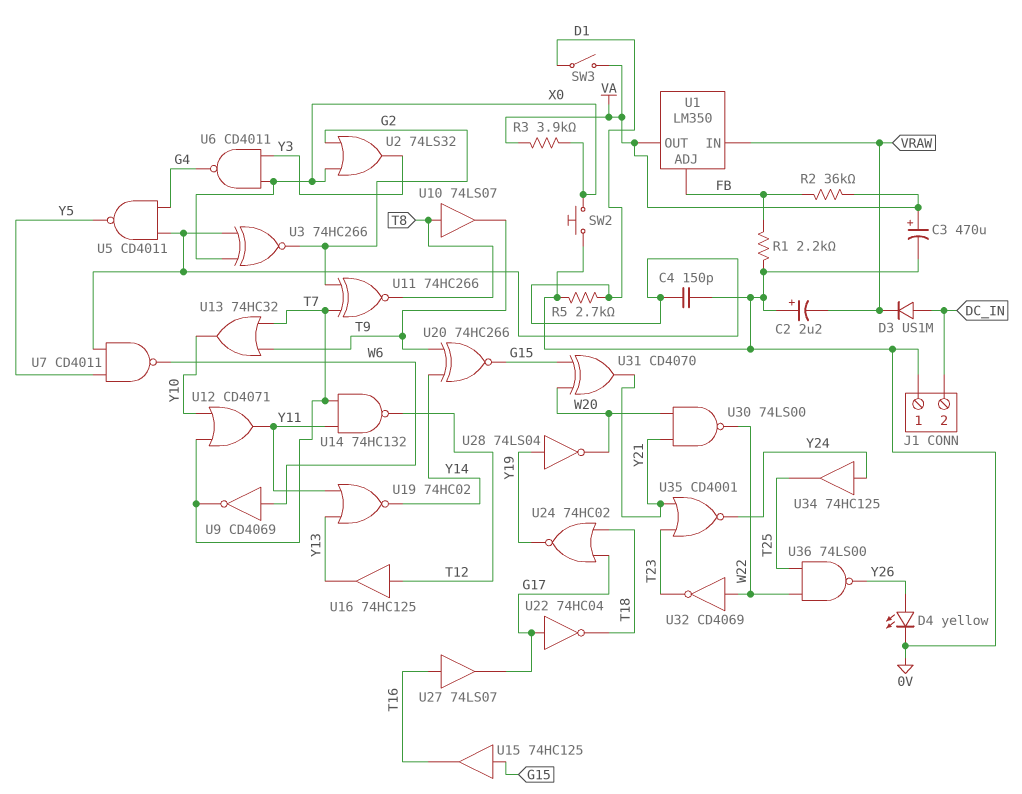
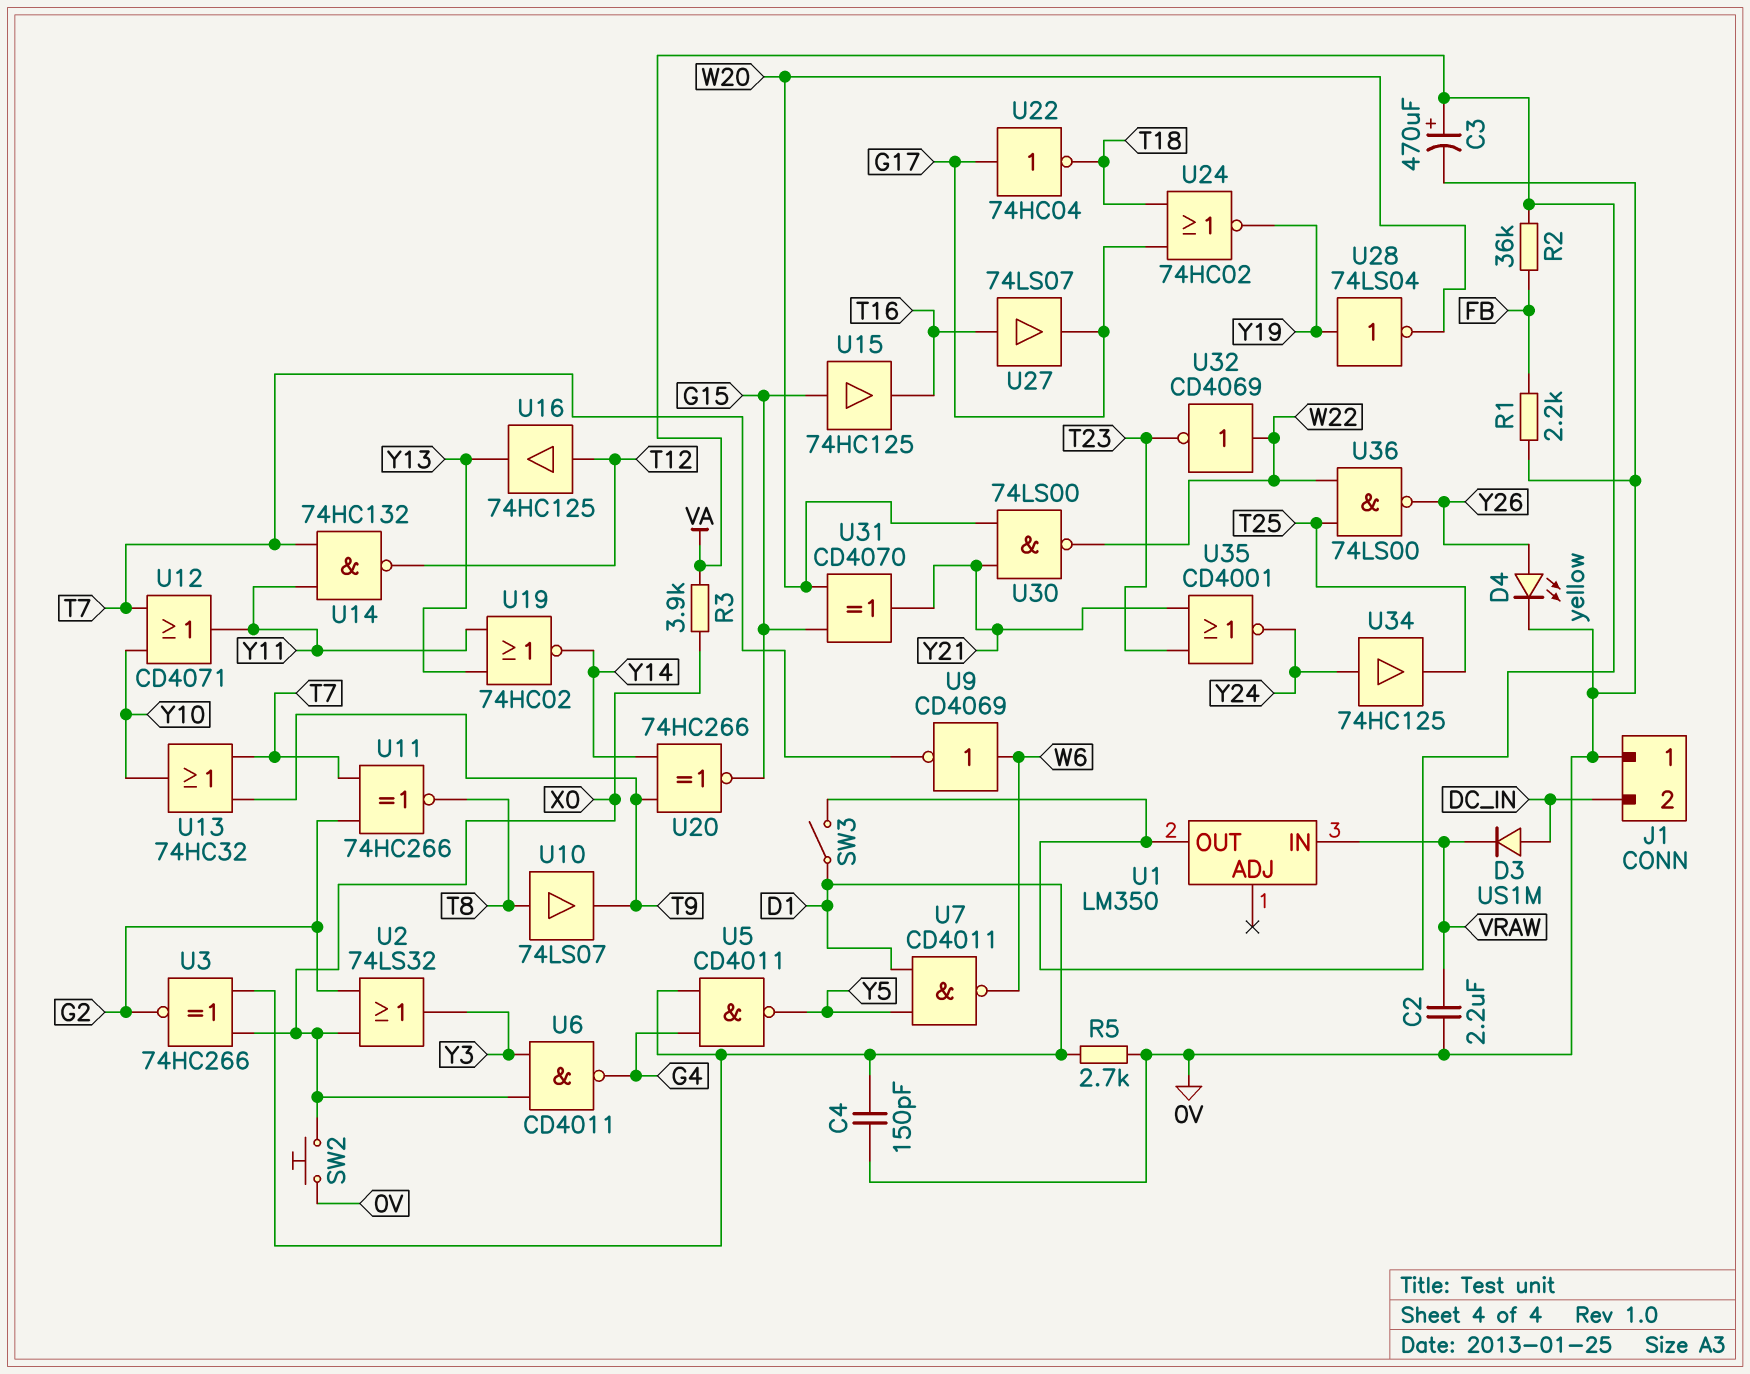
C2: 2.2uF (plus 0V, minus VRAW) -> 2.2uF (0V, VRAW)
U1 pin ADJ: FB -> none

